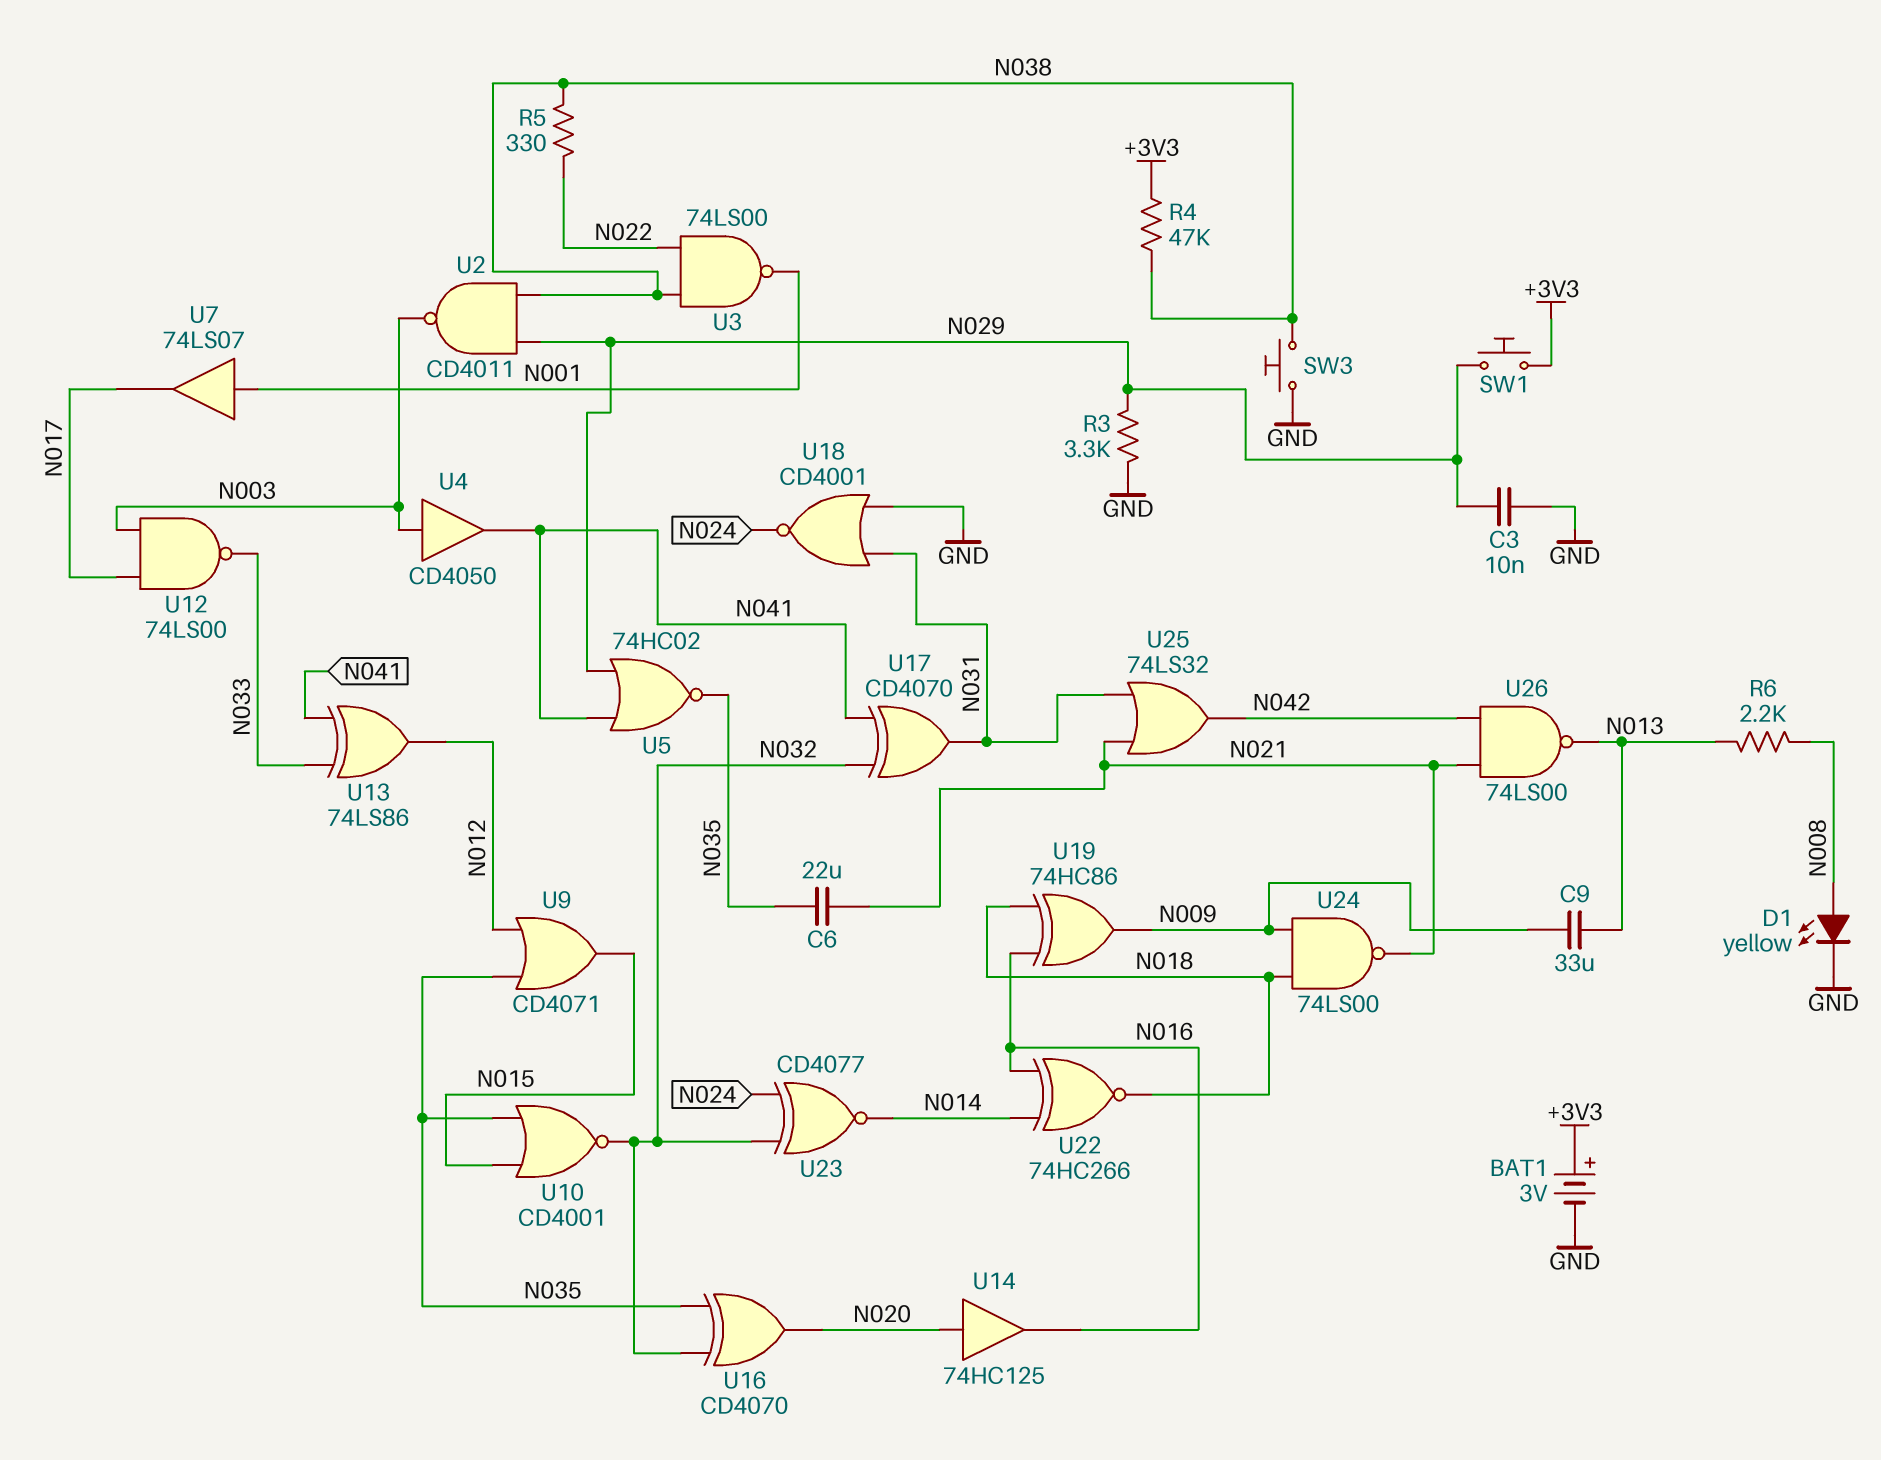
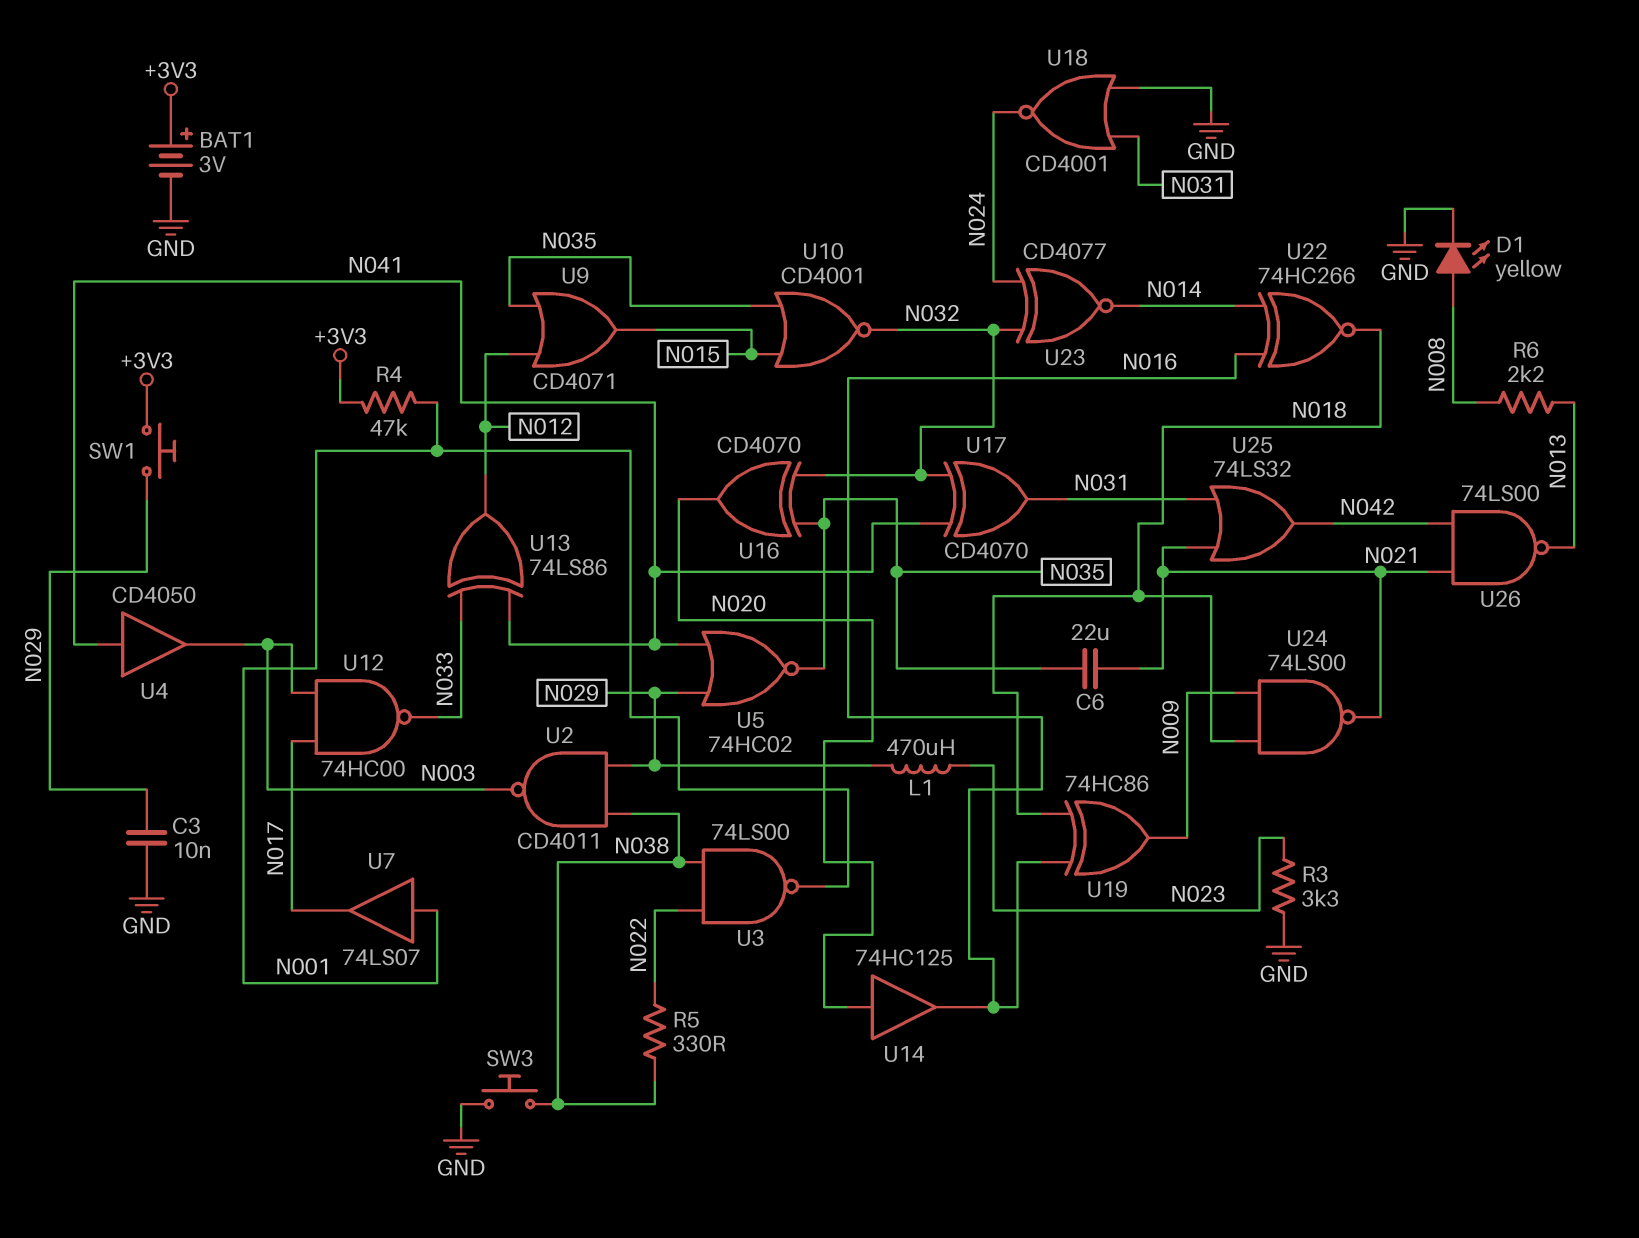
C9: 33uF (N009, N013) -> none
L1: none -> 470uH (N023, N029)
R3: 3.3k (GND, N029) -> 3.3k (GND, N023)
R4: 47k (+3V3, N038) -> 47k (+3V3, N001)
U4: buffer CD4050 (in N003, out N041) -> buffer CD4050 (in N041, out N003)
U12: NAND 74LS00 (in N003, in N017, out N033) -> NAND 74HC00 (in N003, in N017, out N033)

